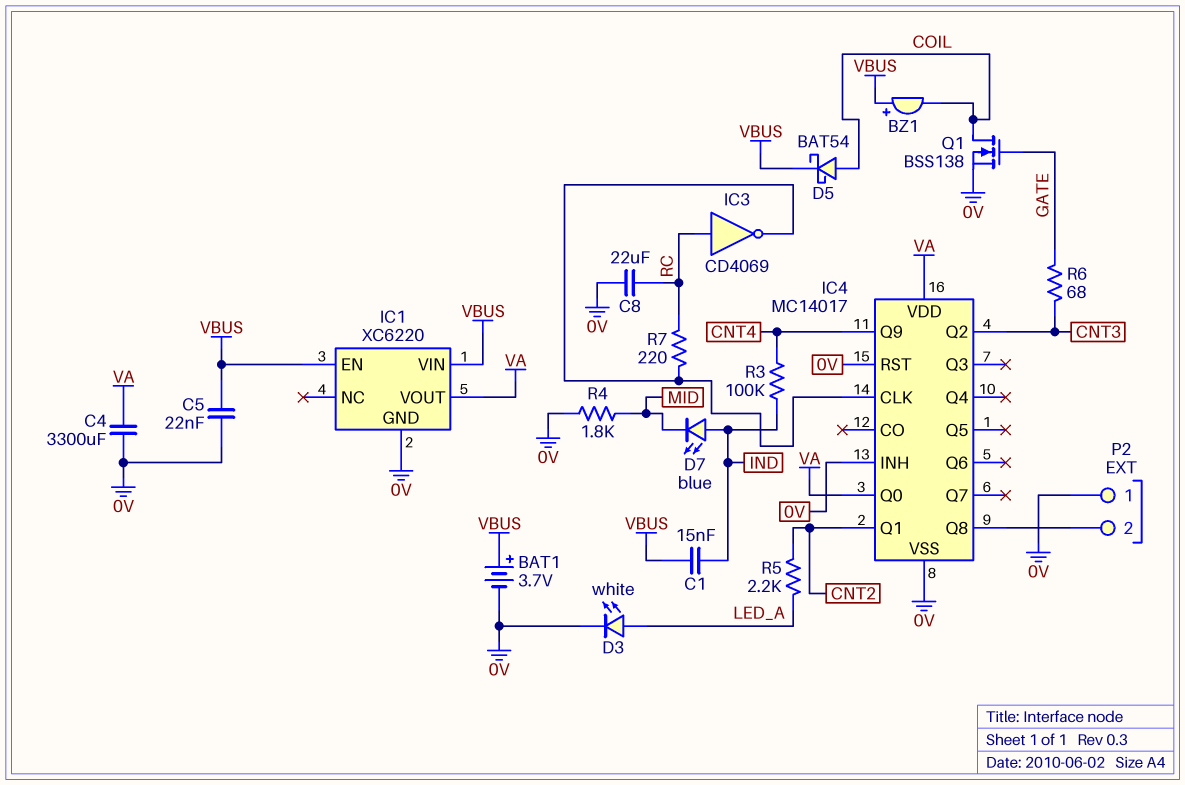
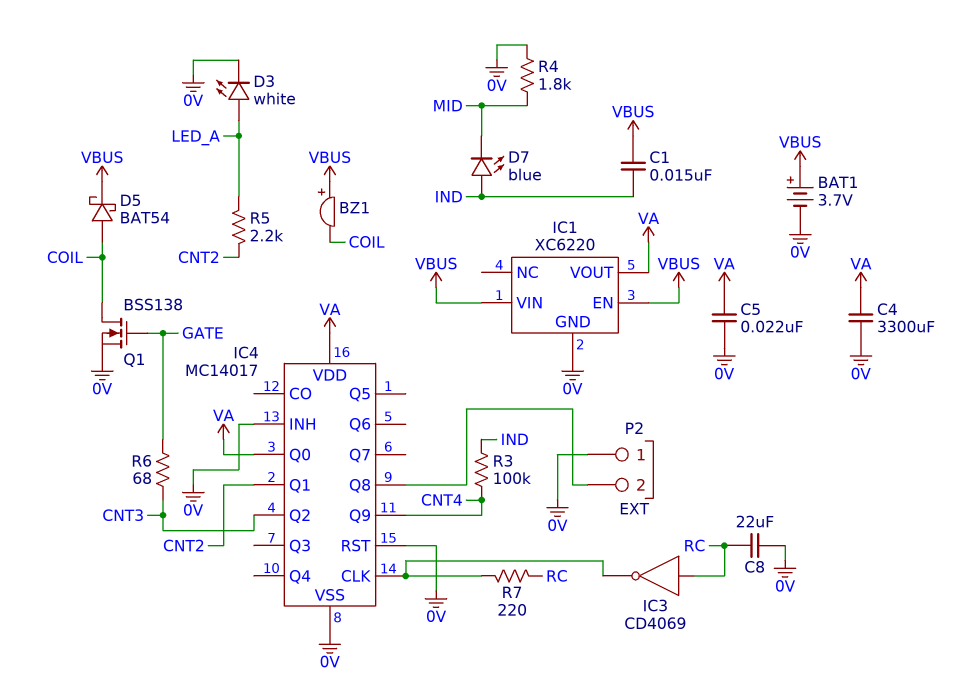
C5: 22nF (0V, VBUS) -> 22nF (0V, VA)

